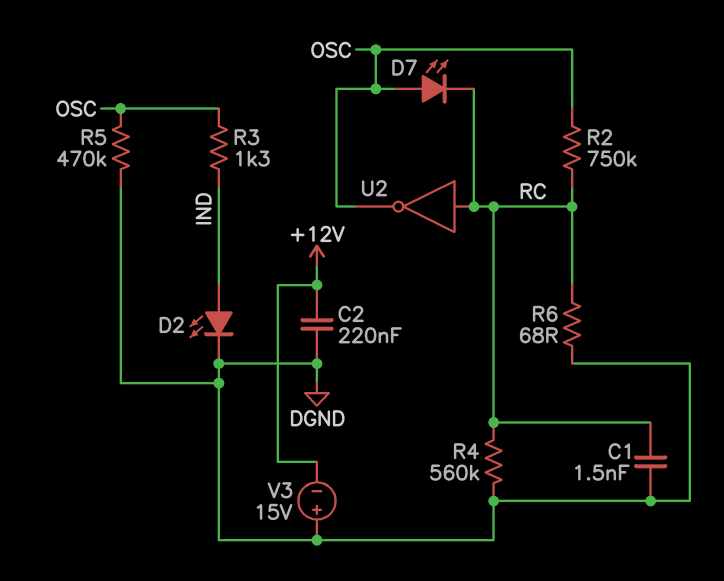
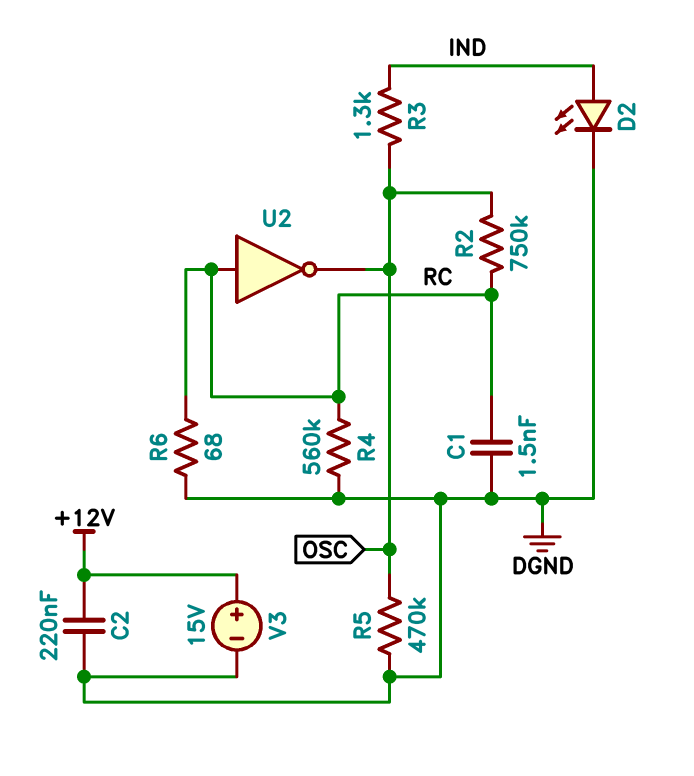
D7: LED (A OSC, K RC) -> none
V3: 15V (plus DGND, minus +12V) -> 15V (plus +12V, minus DGND)

